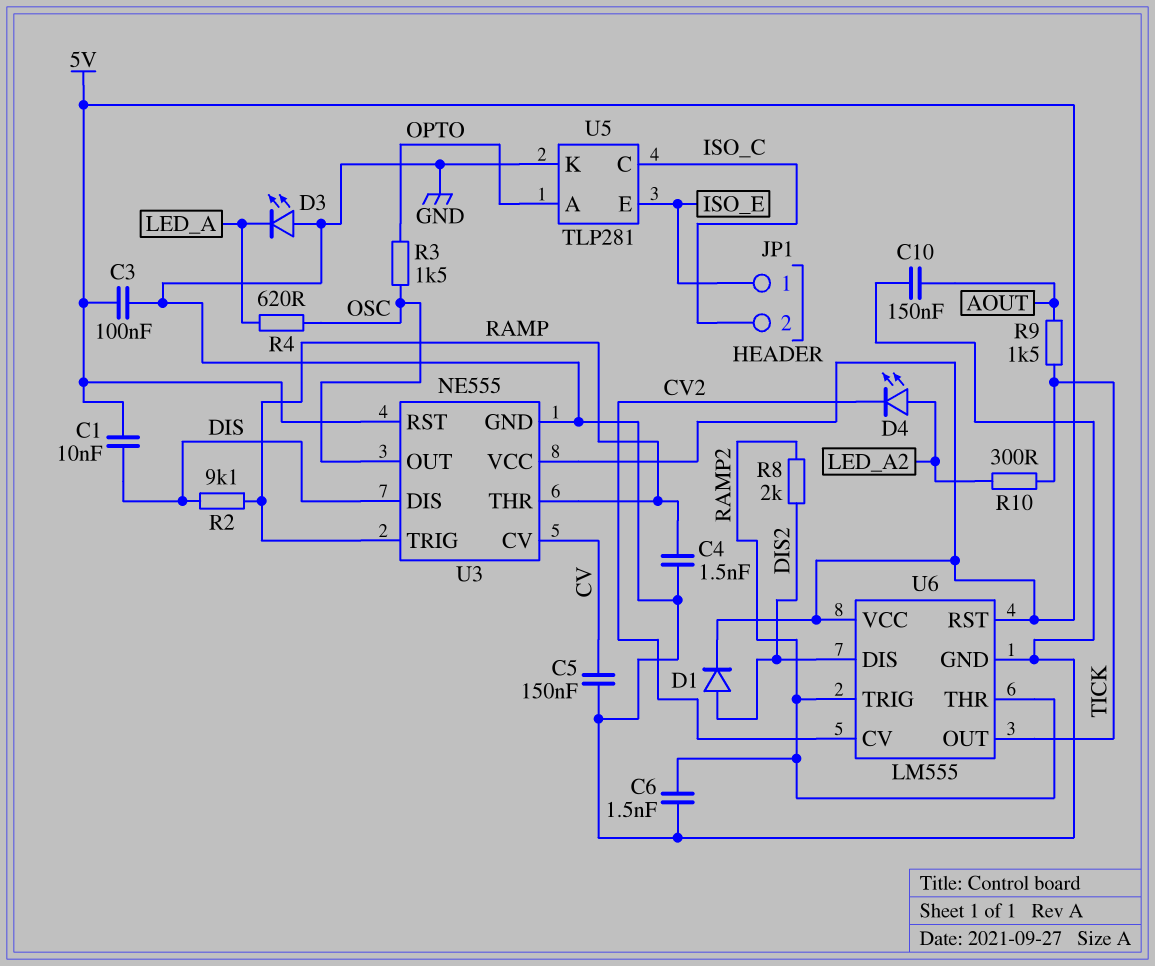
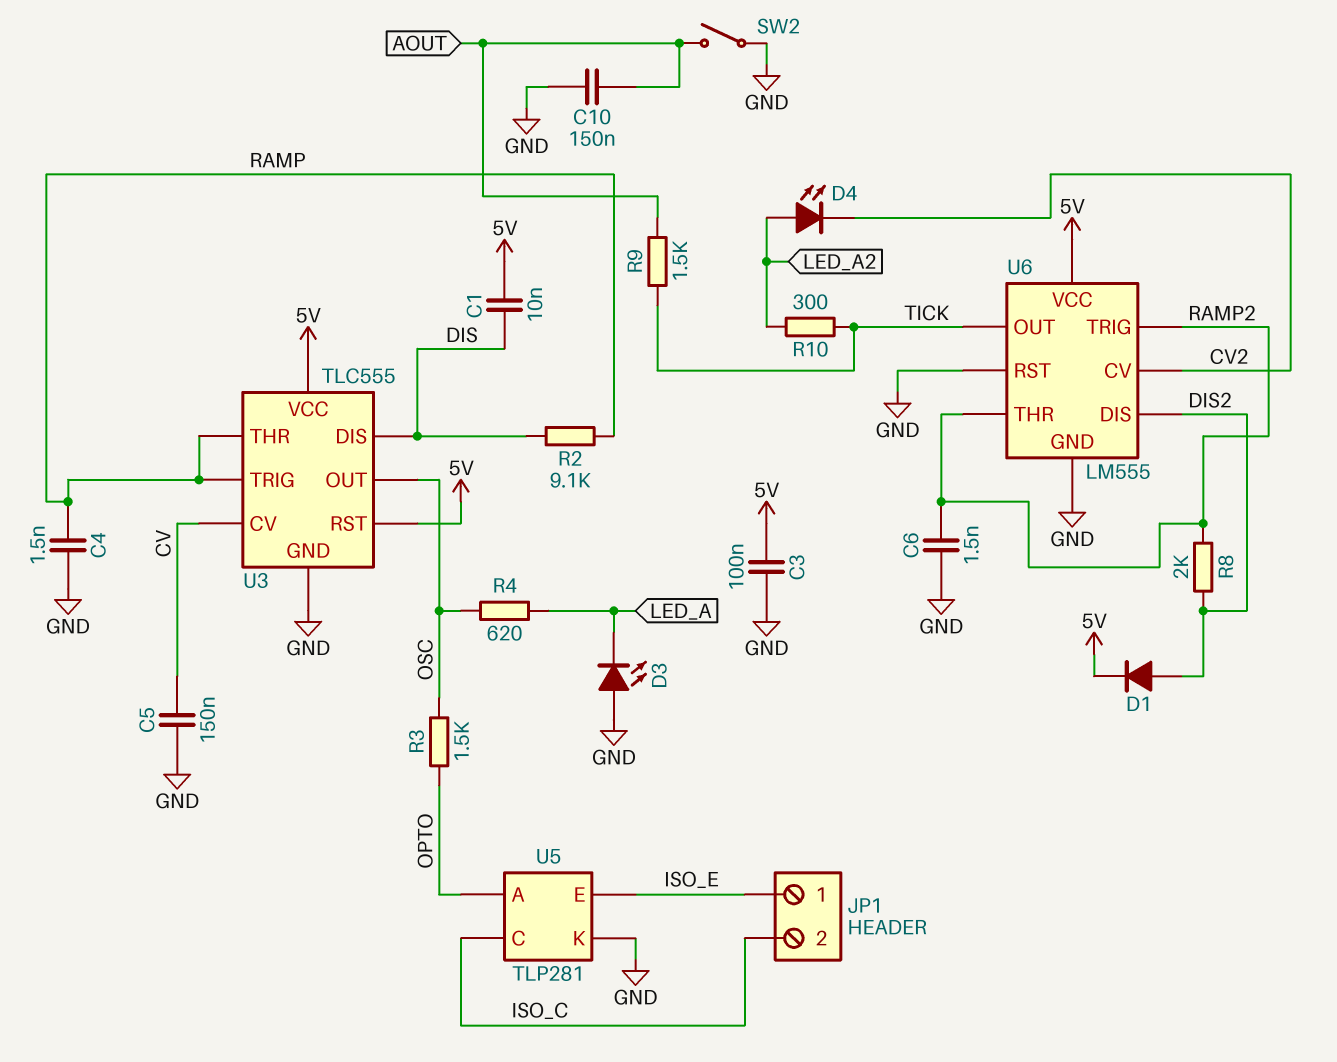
SW2: none -> switch (AOUT, GND)
U3: NE555 -> TLC555
U6 pin RST: 5V -> GND

